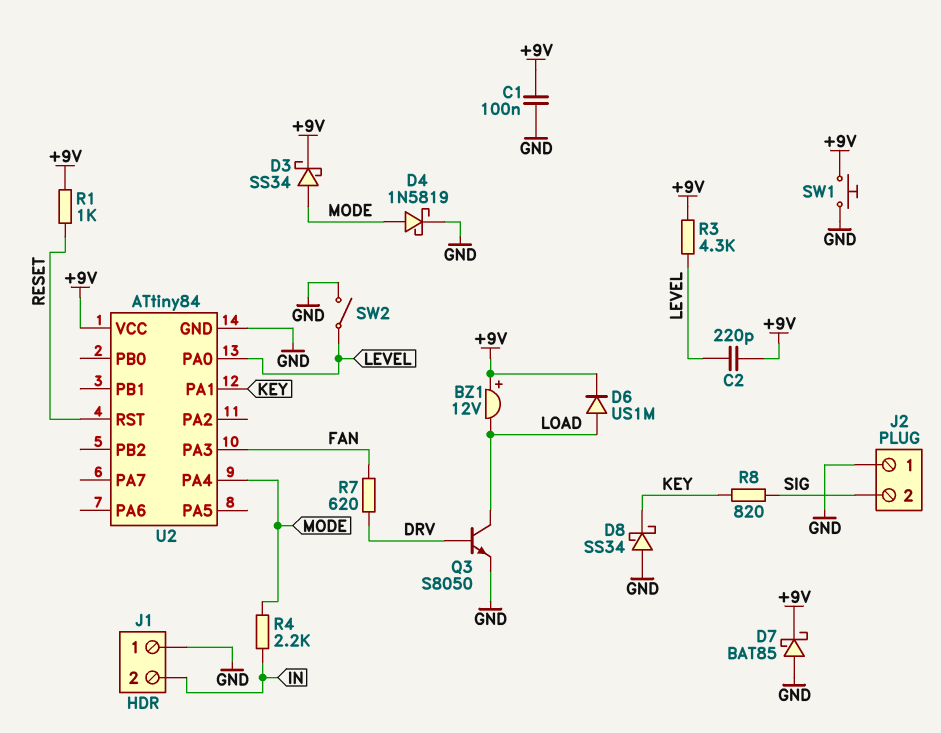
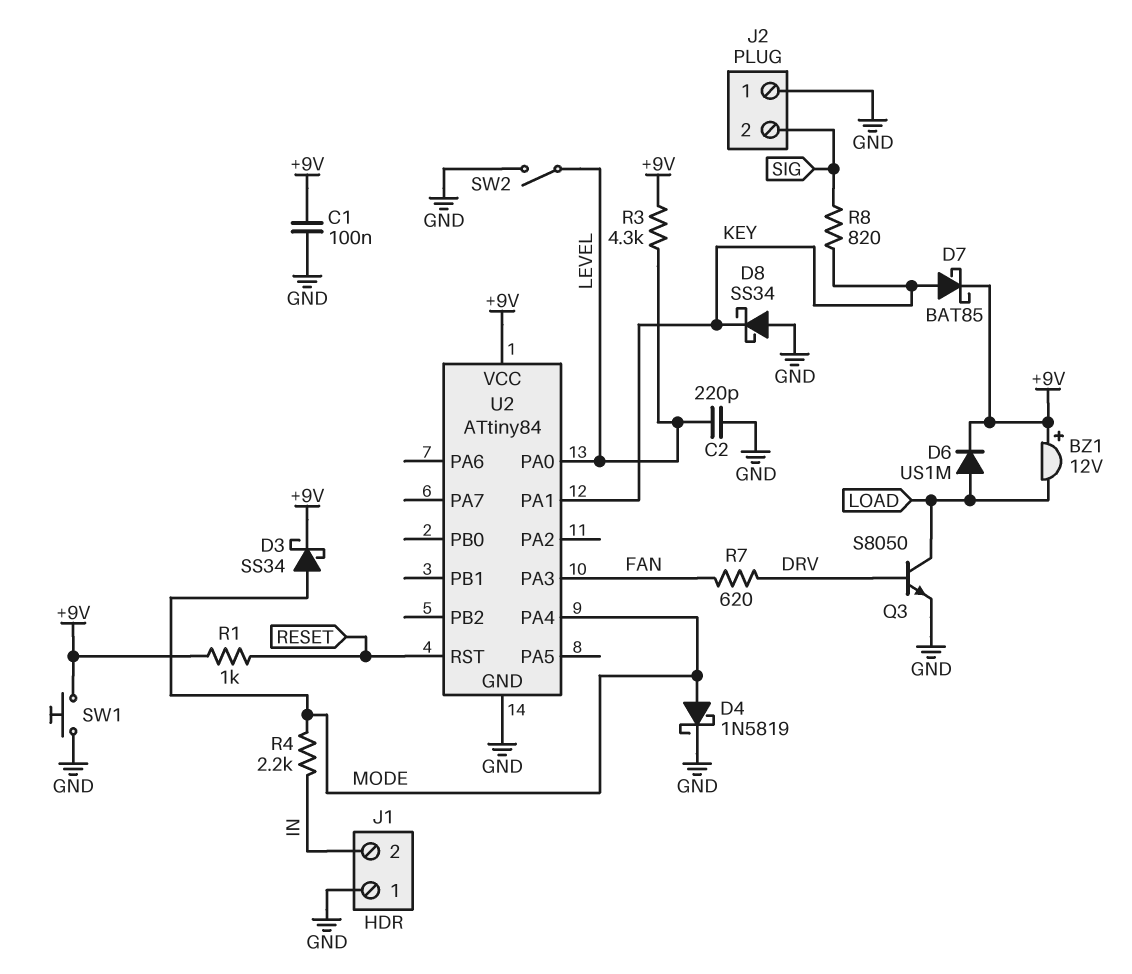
C2: 220pF (+9V, LEVEL) -> 220pF (GND, LEVEL)
D7: schottky BAT85 (A GND, K +9V) -> schottky BAT85 (A KEY, K +9V)

